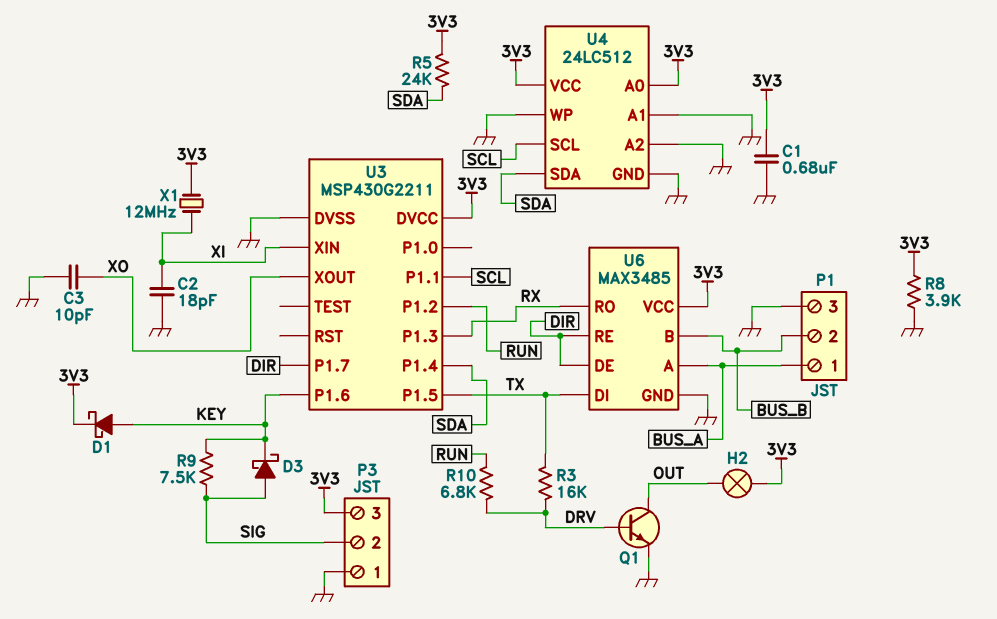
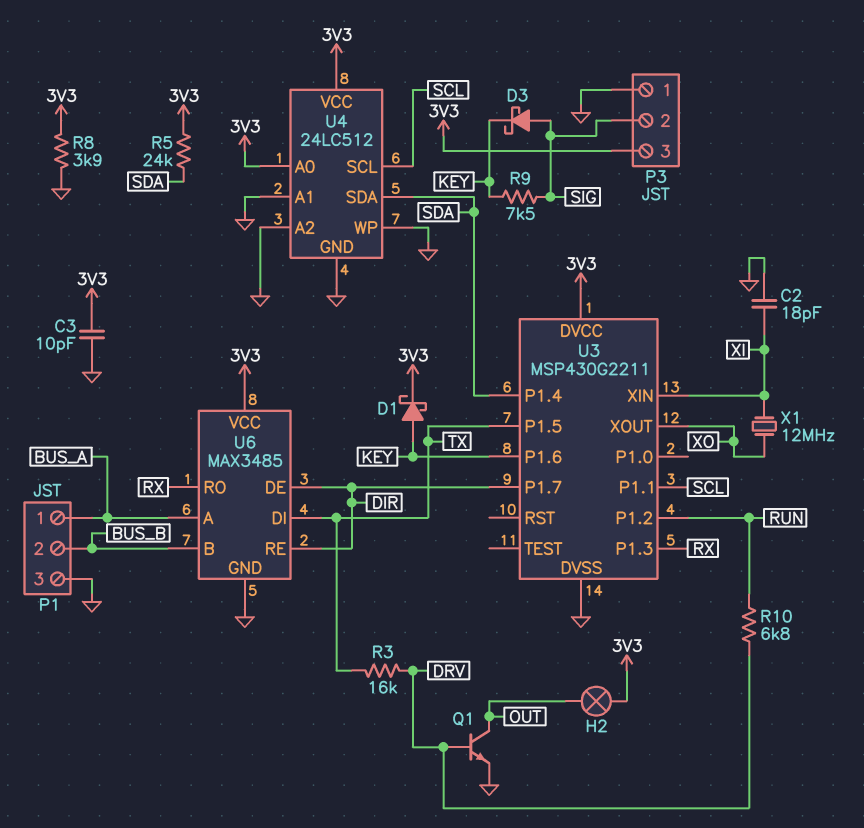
C1: 680nF (3V3, GND) -> none
C3: 10pF (GND, XO) -> 10pF (3V3, GND)
X1: 12MHz (3V3, XI) -> 12MHz (XI, XO)

